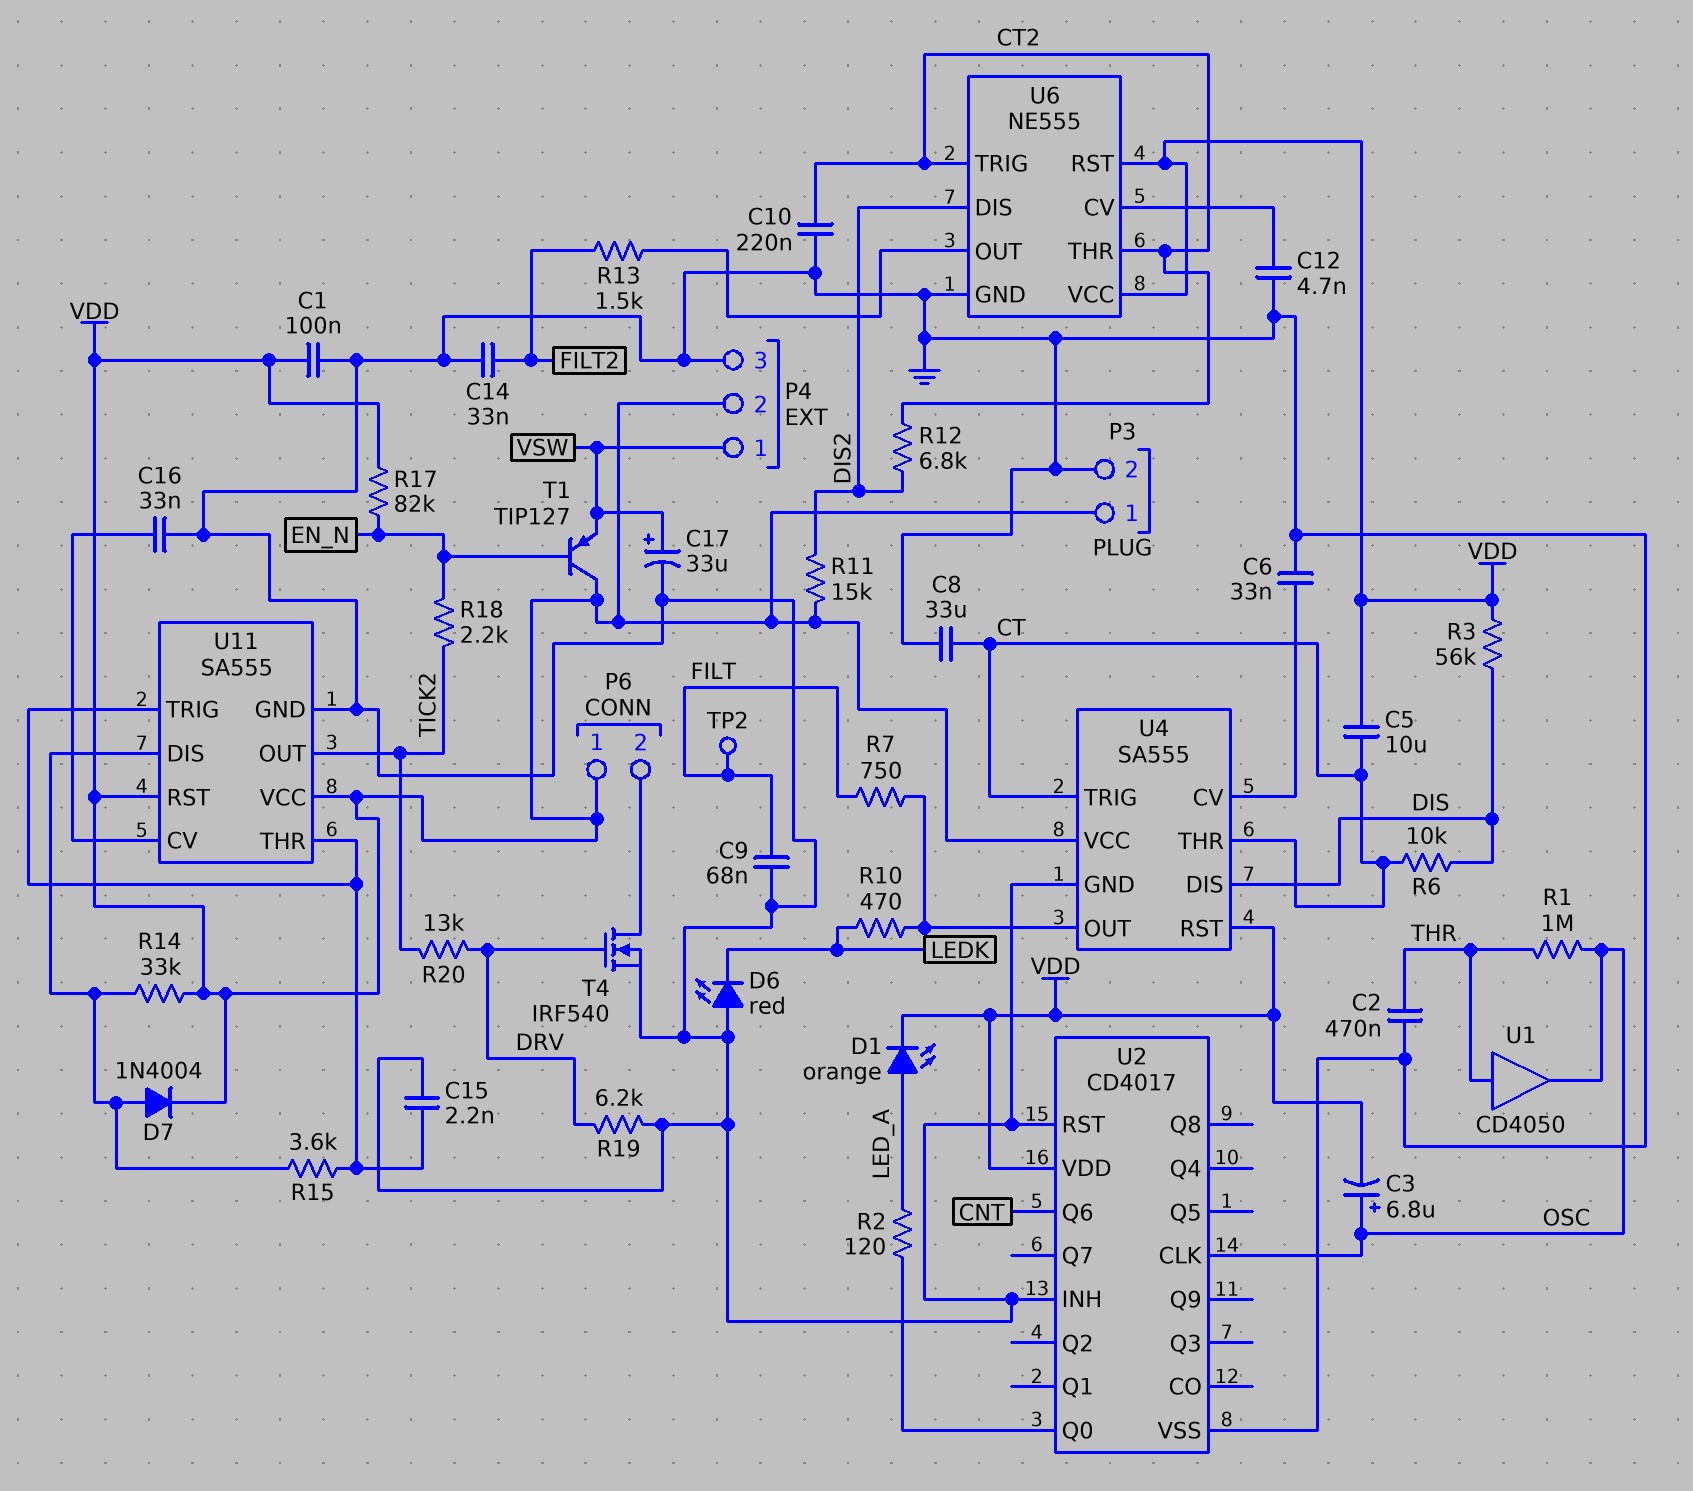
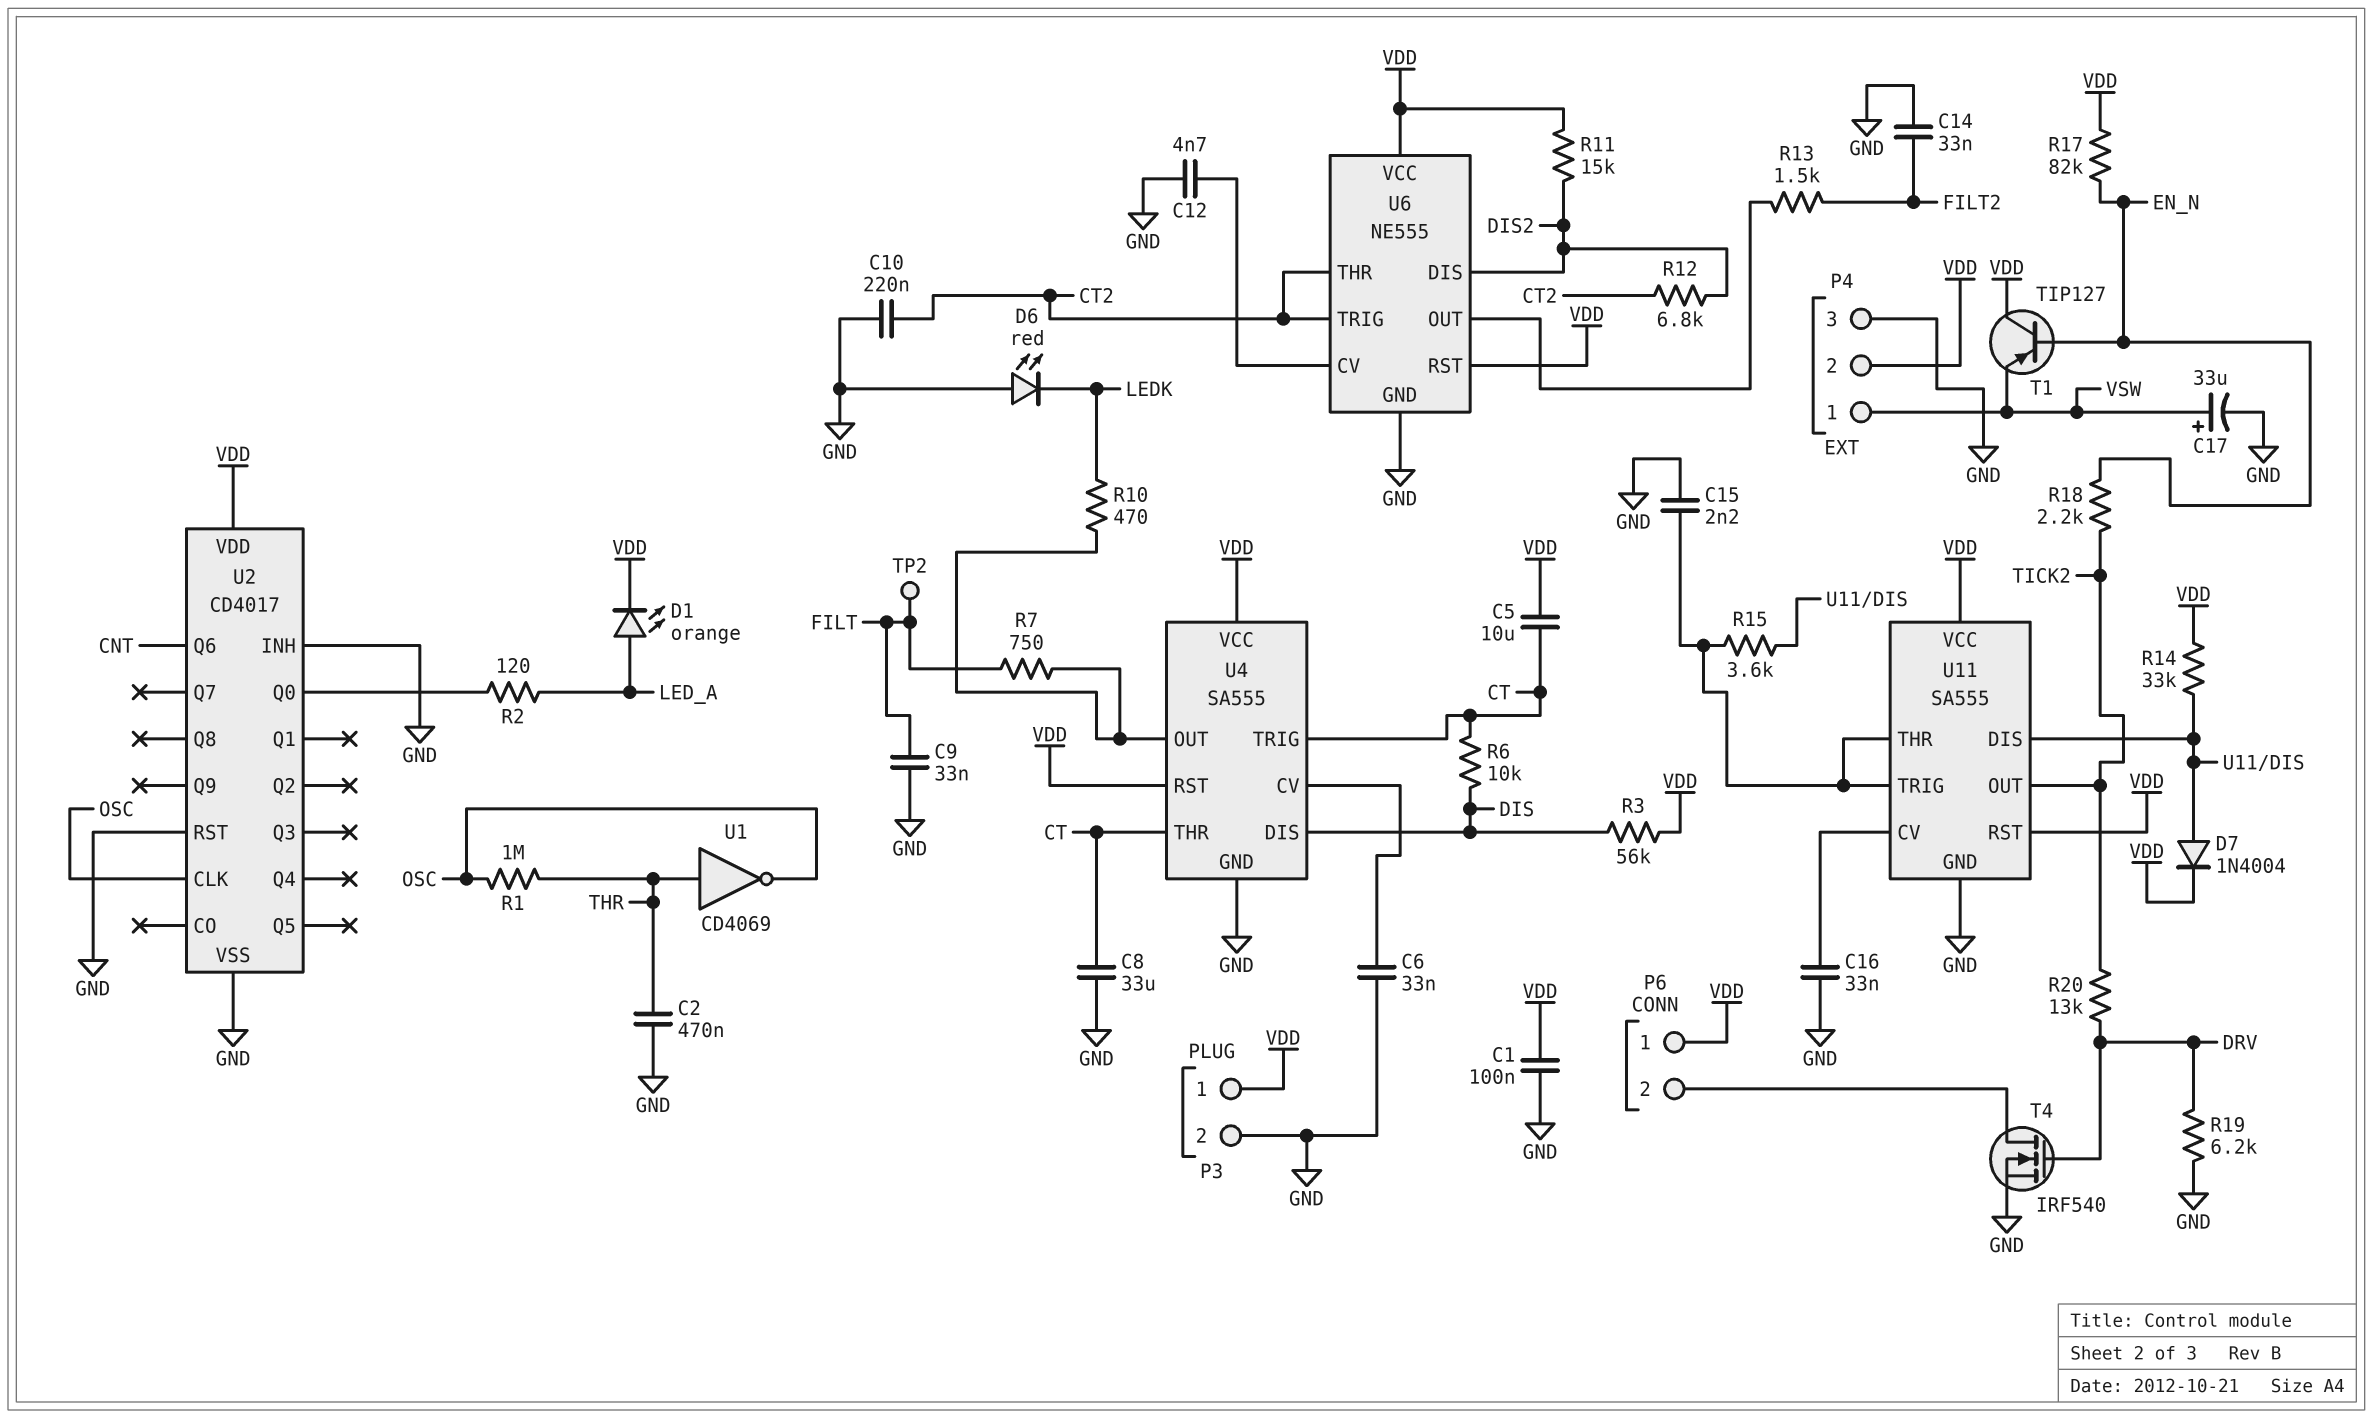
C3: 6.8uF (plus OSC, minus VDD) -> none
C9: 68nF (FILT, GND) -> 33nF (FILT, GND)
U1: buffer CD4050 (in THR, out OSC) -> NOT CD4069 (in THR, out OSC)

